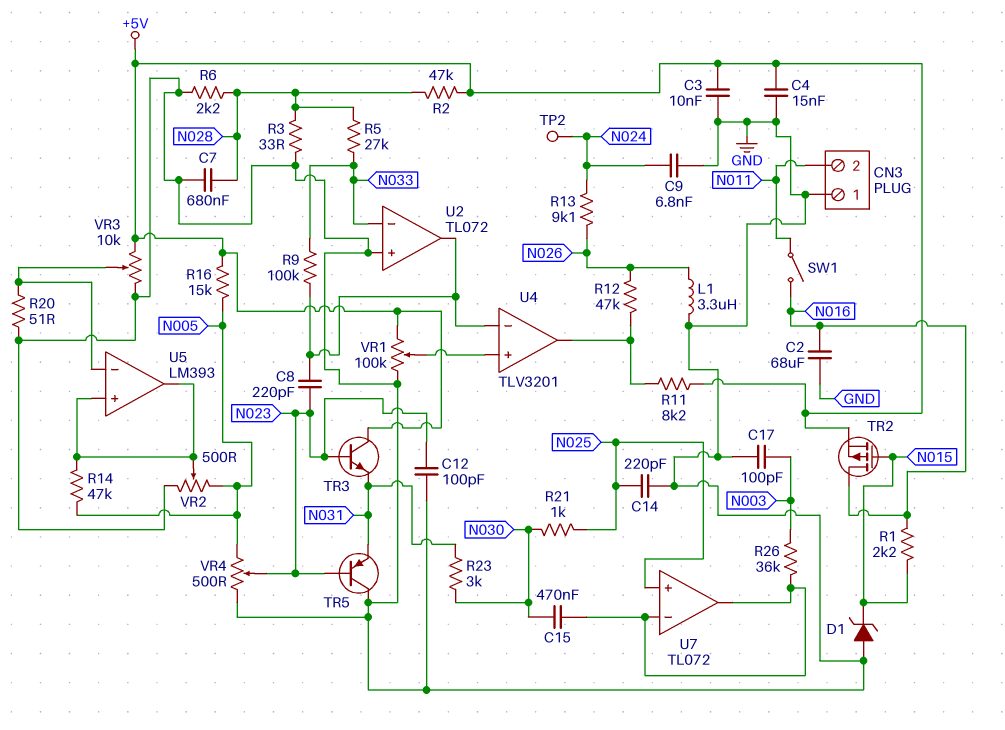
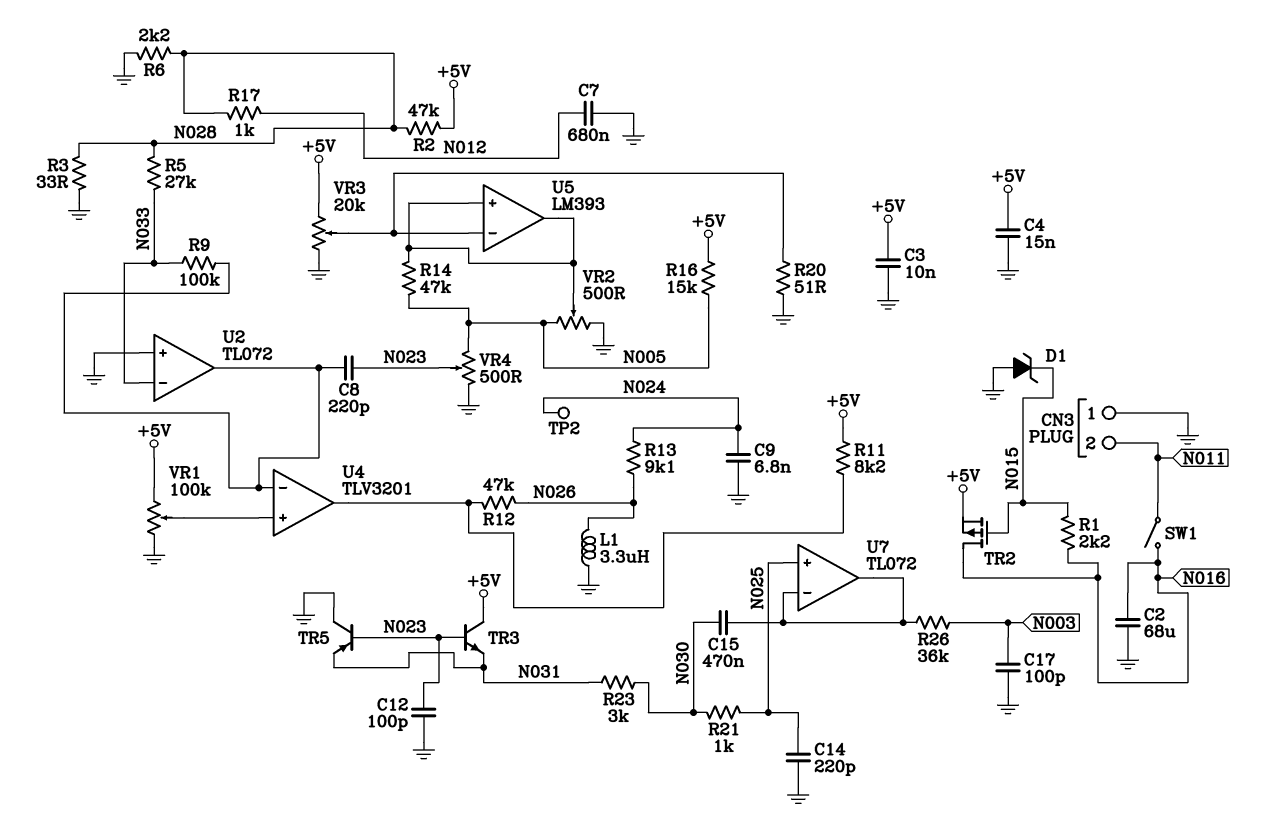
C7: 680nF (GND, N028) -> 680nF (GND, N012)
R17: none -> 1k (N012, N028)
VR3: 10k (+5V, GND, wiper U5/in-) -> 20k (+5V, GND, wiper U5/in-)

